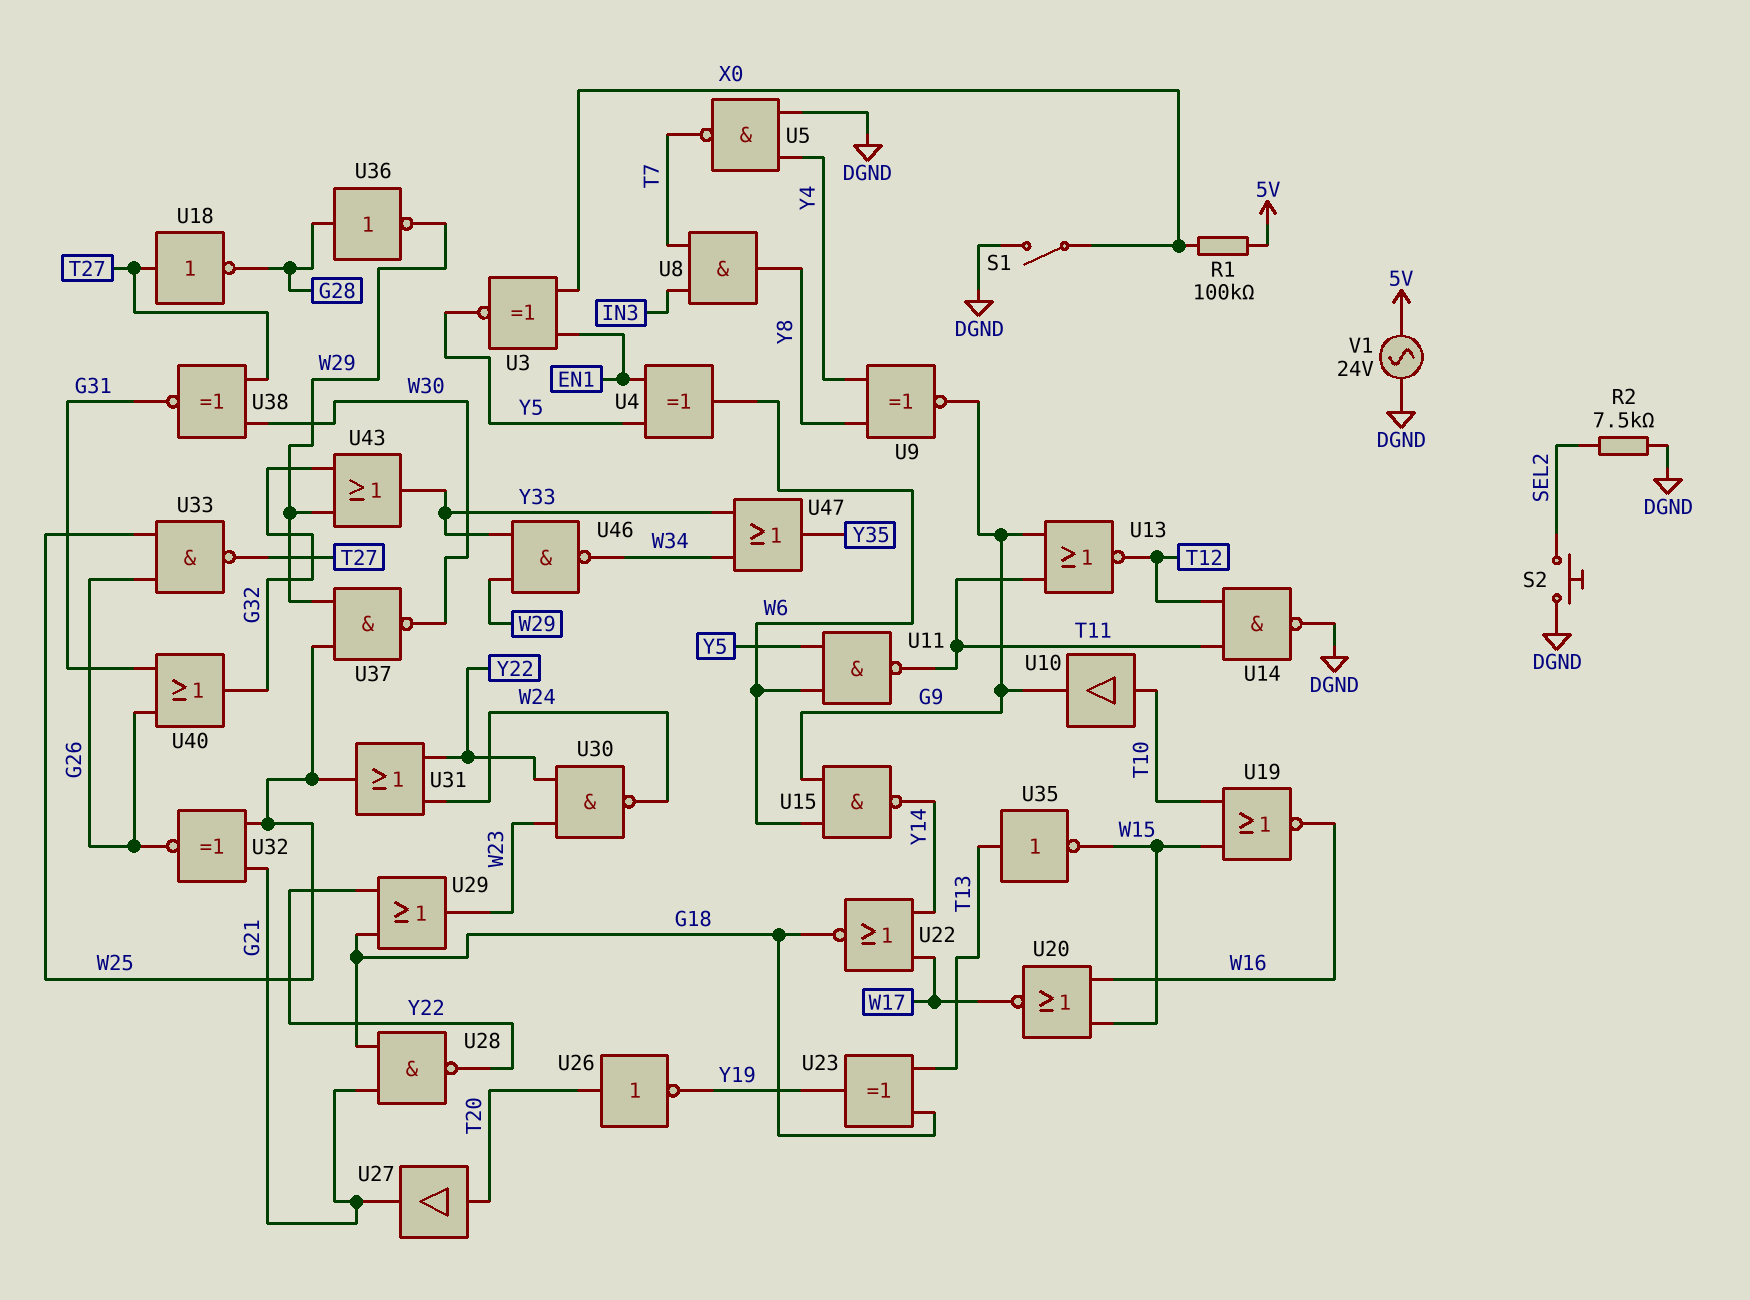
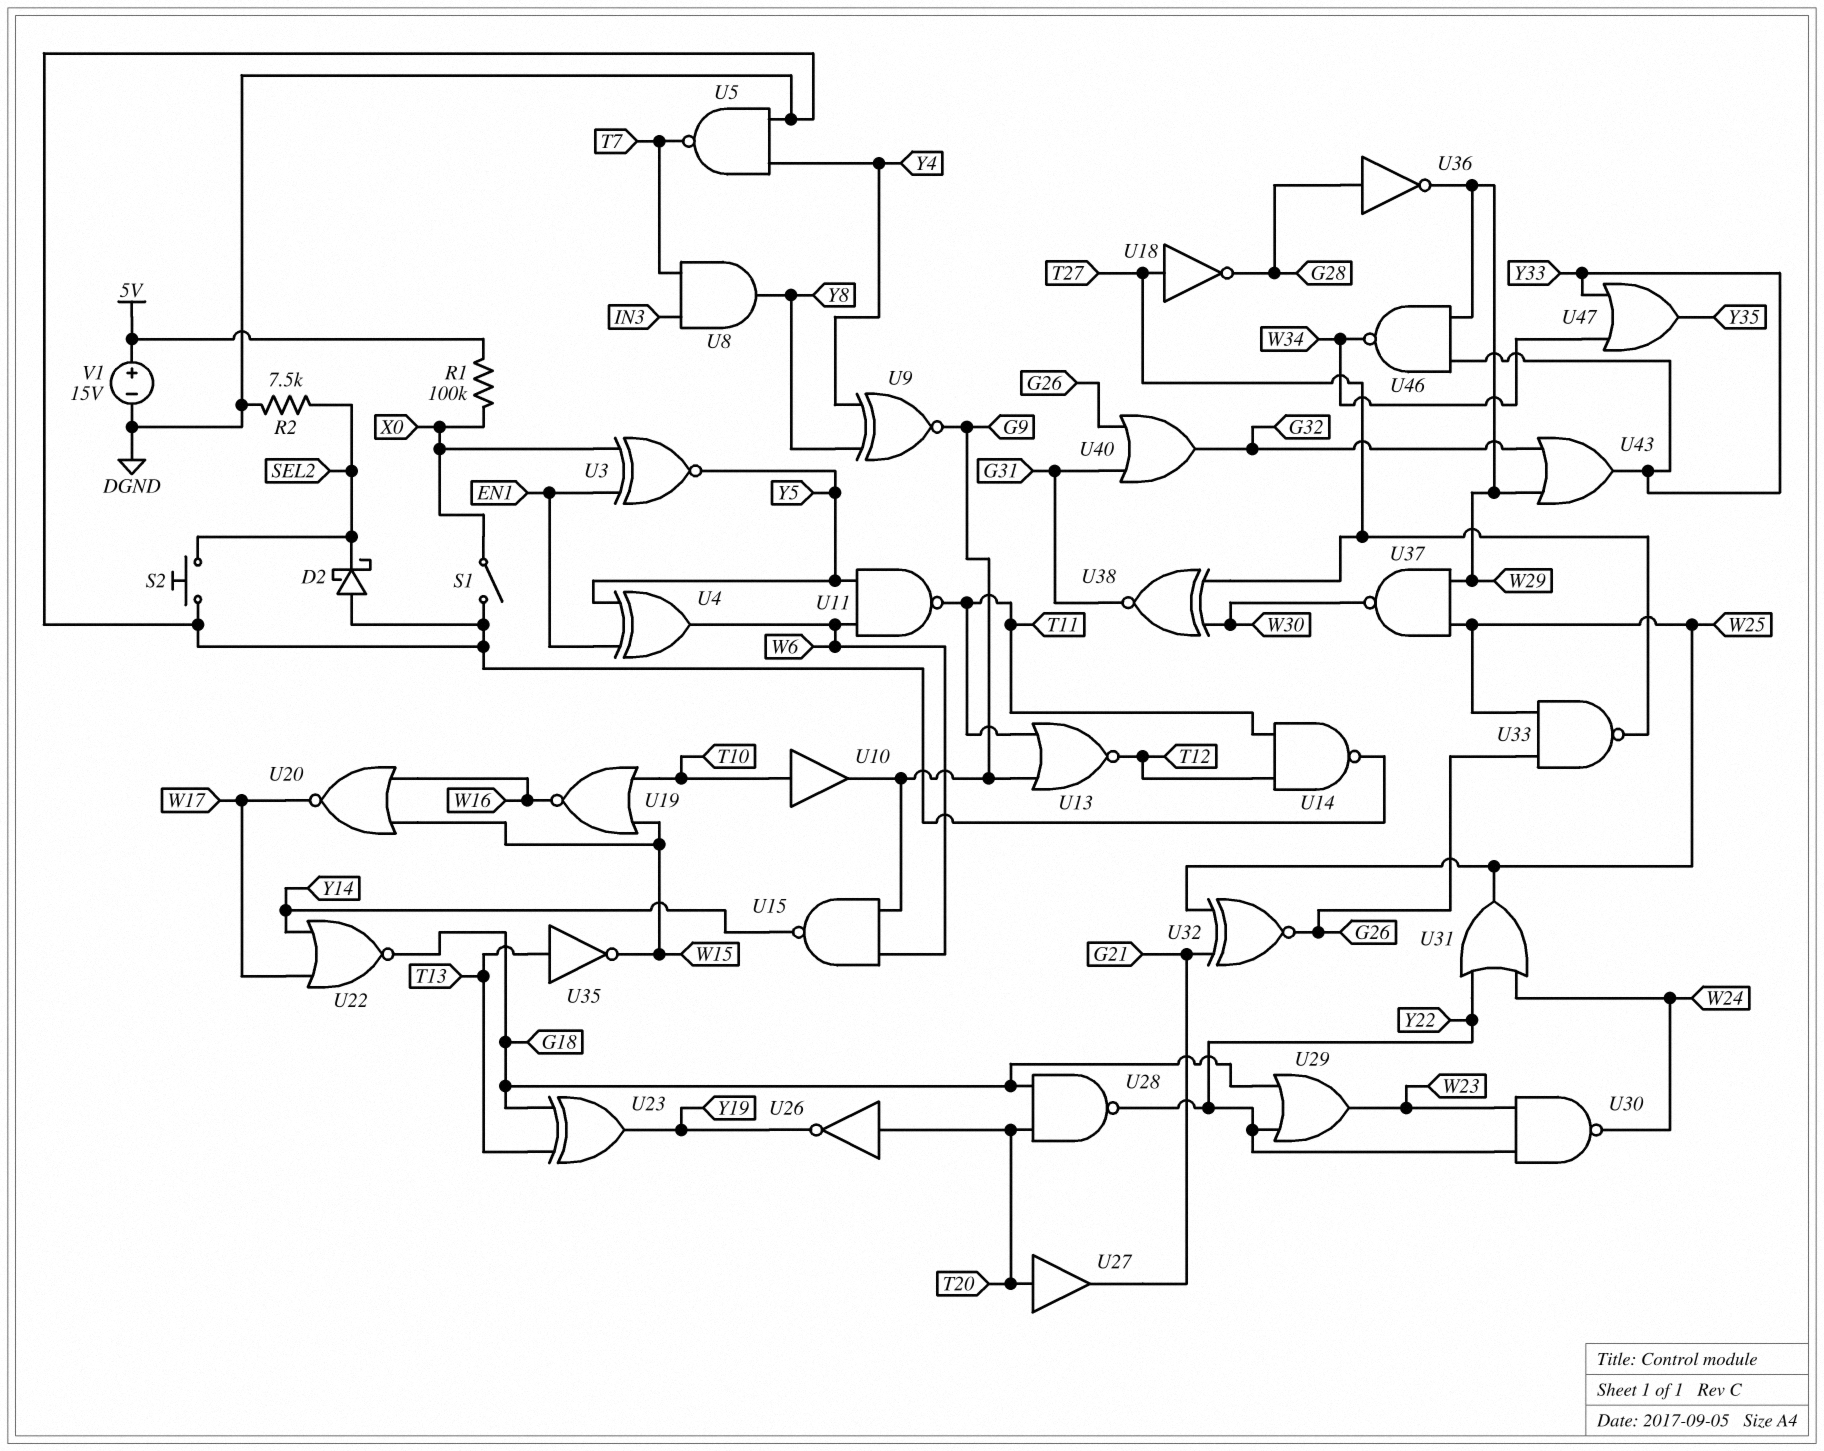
D2: none -> schottky (A DGND, K SEL2)
U28: NAND (in G18, in G21, out Y22) -> NAND (in G18, in T20, out Y22)
V1: AC 24V (5V, DGND) -> 15V (plus 5V, minus DGND)

